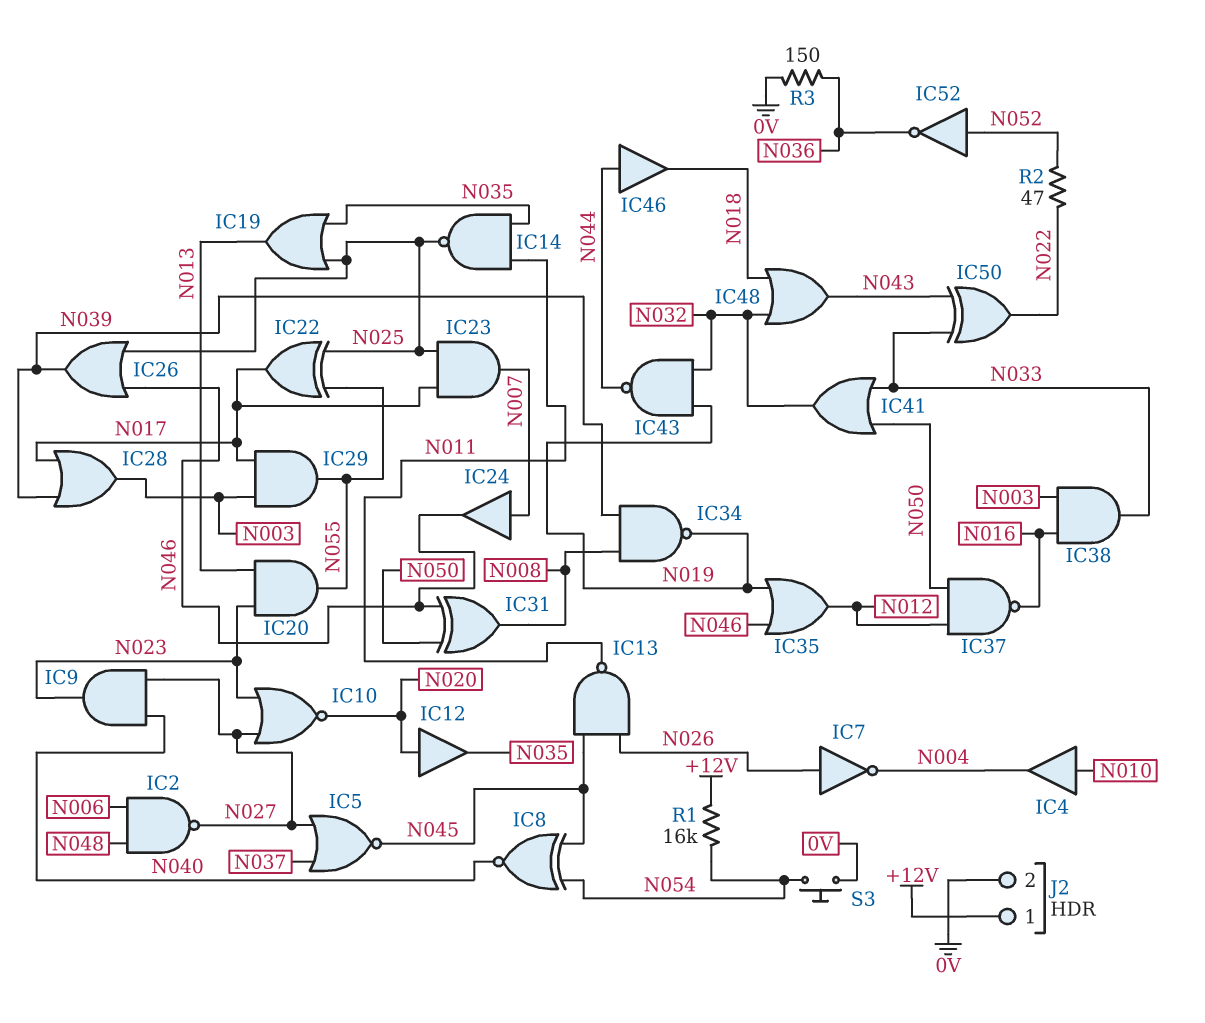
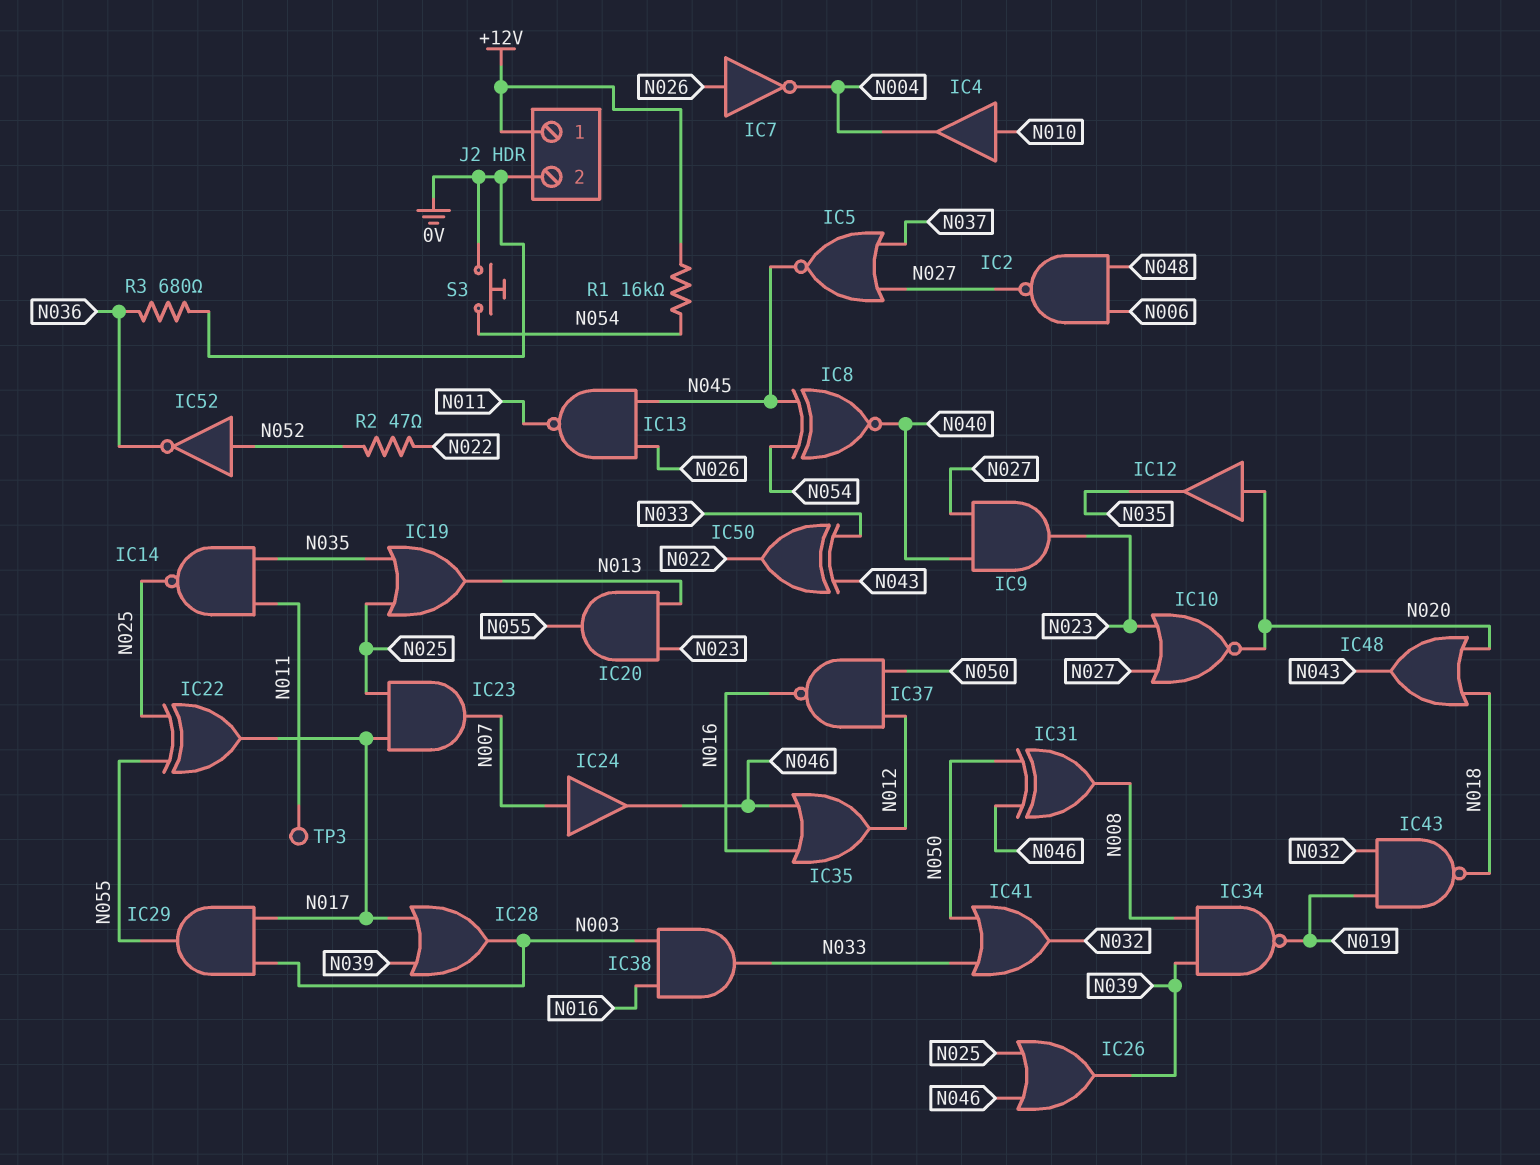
IC35: OR (in N019, in N046, out N012) -> OR (in N016, in N046, out N012)
IC43: NAND (in N019, in N032, out N044) -> NAND (in N019, in N032, out N018)
IC46: buffer (in N044, out N018) -> none
IC48: OR (in N018, in N032, out N043) -> OR (in N018, in N020, out N043)
R3: 150 (0V, N036) -> 680 (0V, N036)
TP3: none -> test point (N011)

